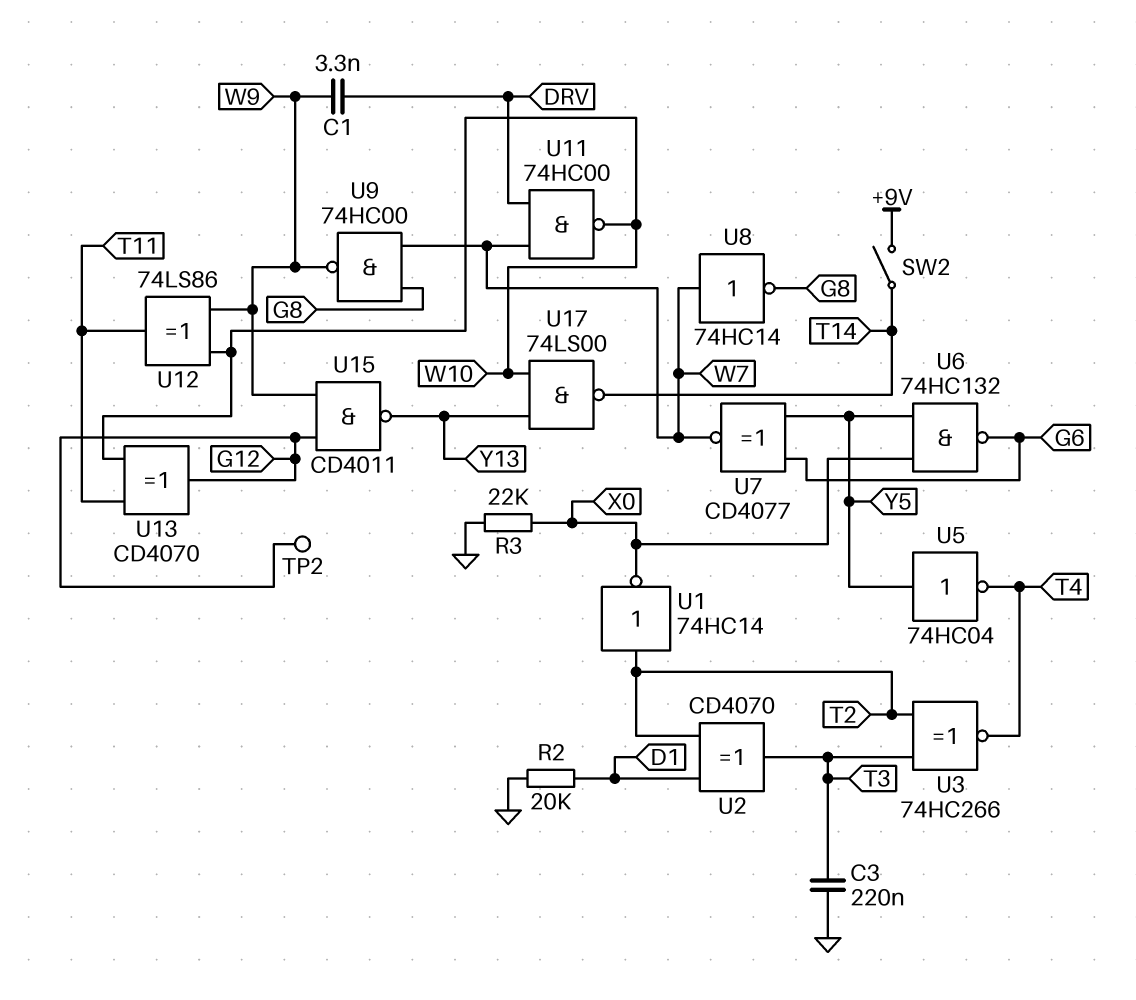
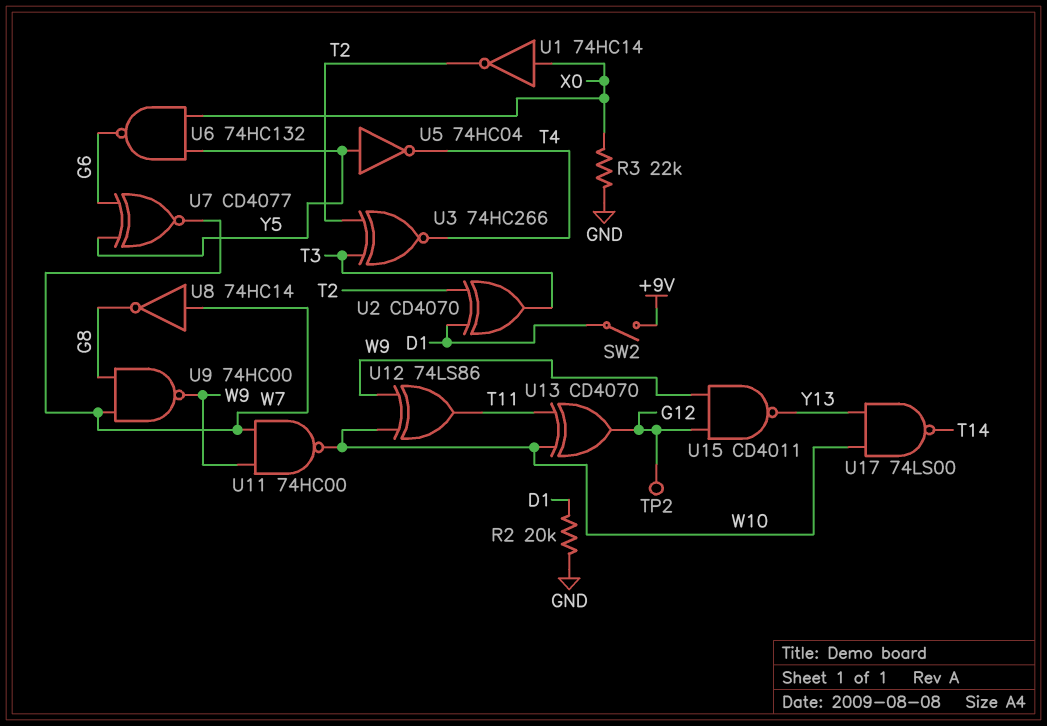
C1: 3.3nF (DRV, W9) -> none
C3: 220nF (GND, T3) -> none
SW2: switch (+9V, T14) -> switch (+9V, D1)
U1: NOT 74HC14 (in T2, out X0) -> NOT 74HC14 (in X0, out T2)
U11: NAND 74HC00 (in DRV, in W7, out W10) -> NAND 74HC00 (in W7, in W9, out W10)

